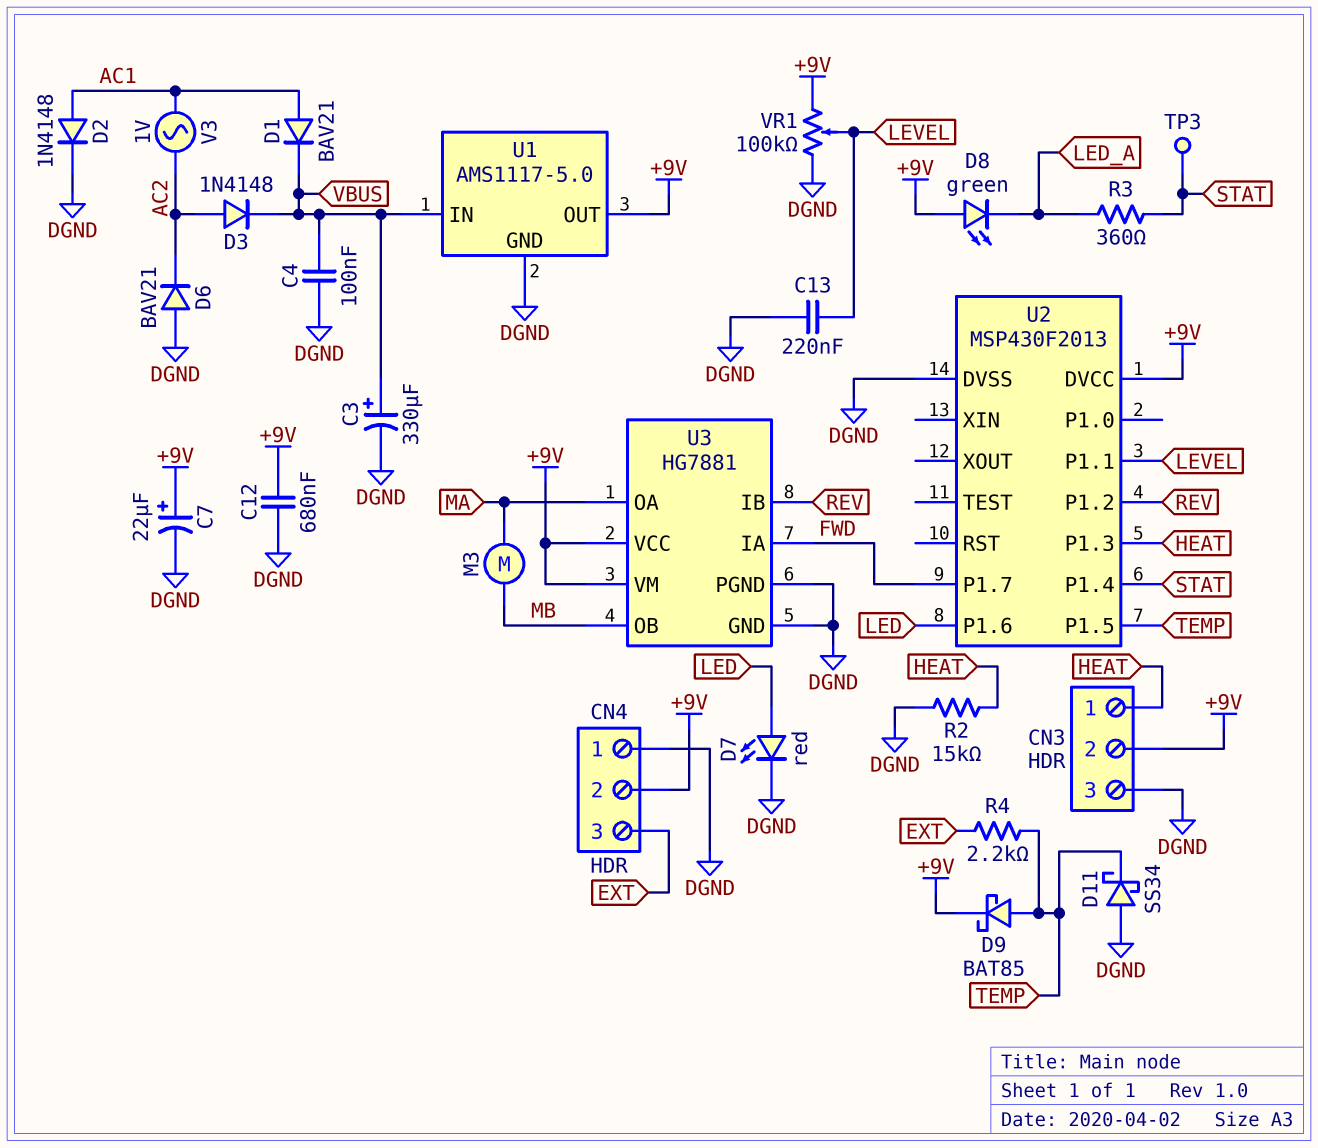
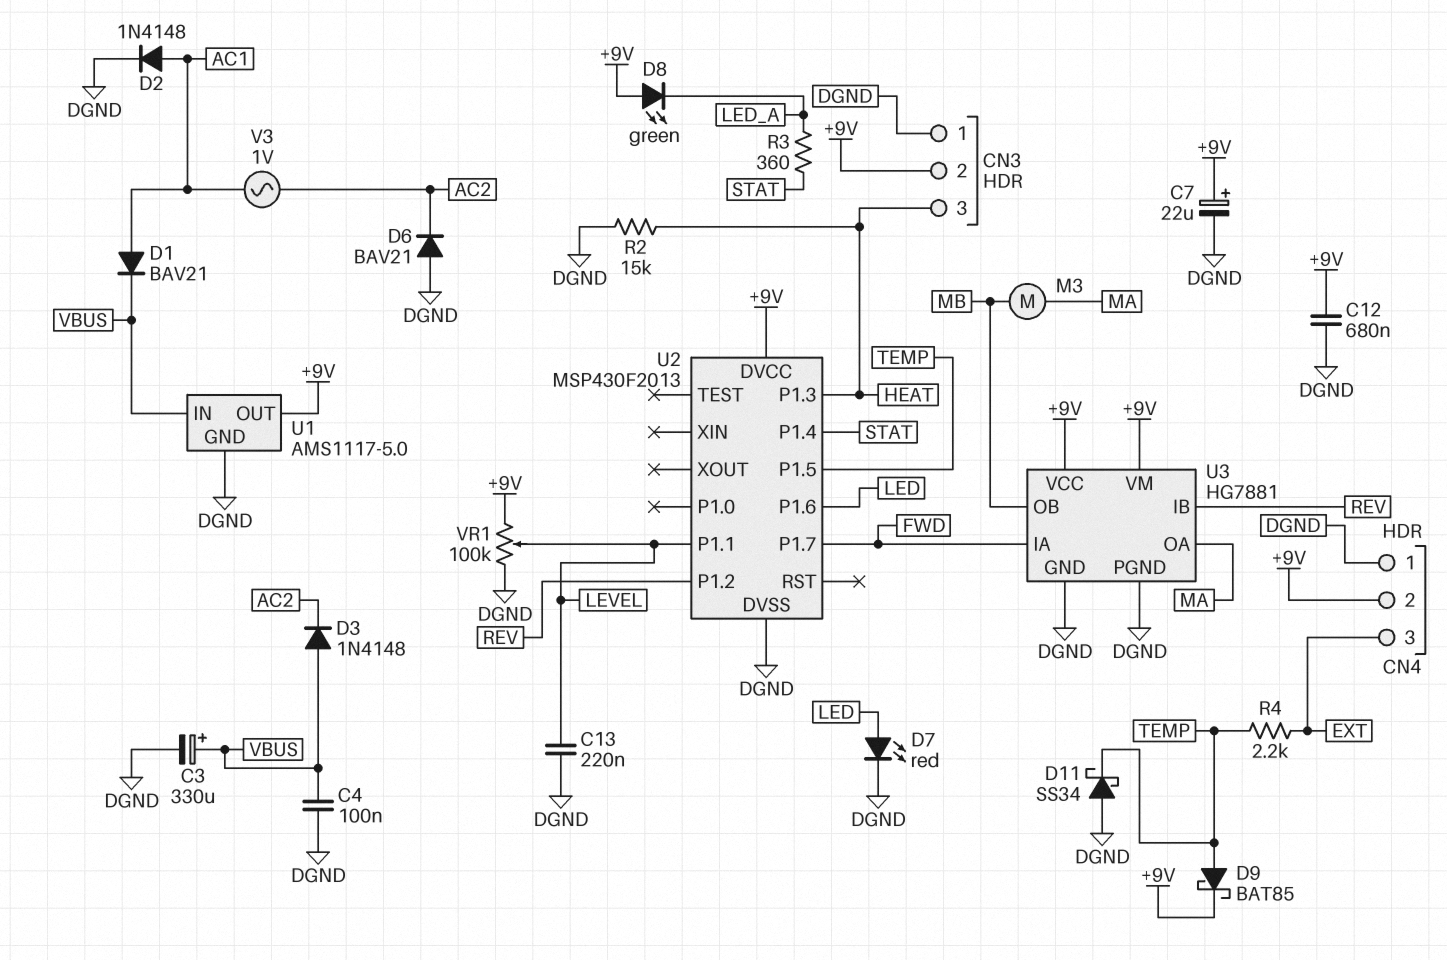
CN3 pin 1: HEAT -> DGND
CN3 pin 3: DGND -> HEAT
D3: diode 1N4148 (A AC2, K VBUS) -> diode 1N4148 (A VBUS, K AC2)
TP3: test point (STAT) -> none

